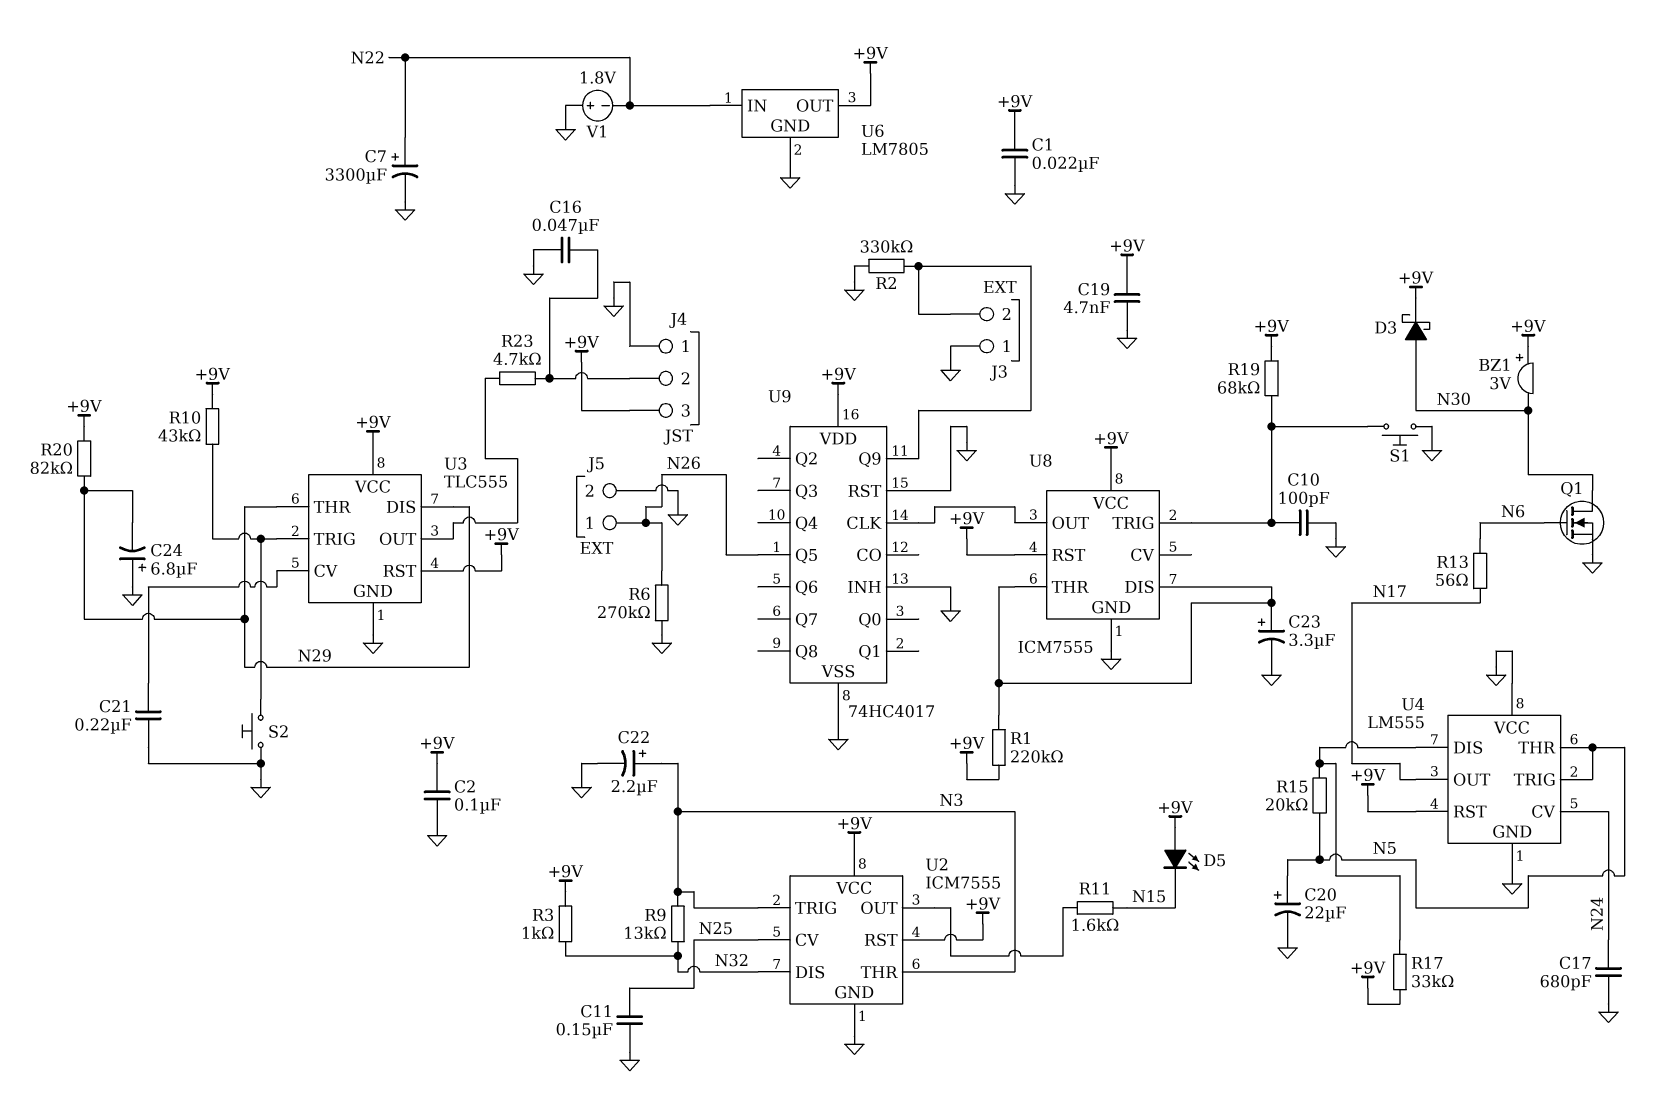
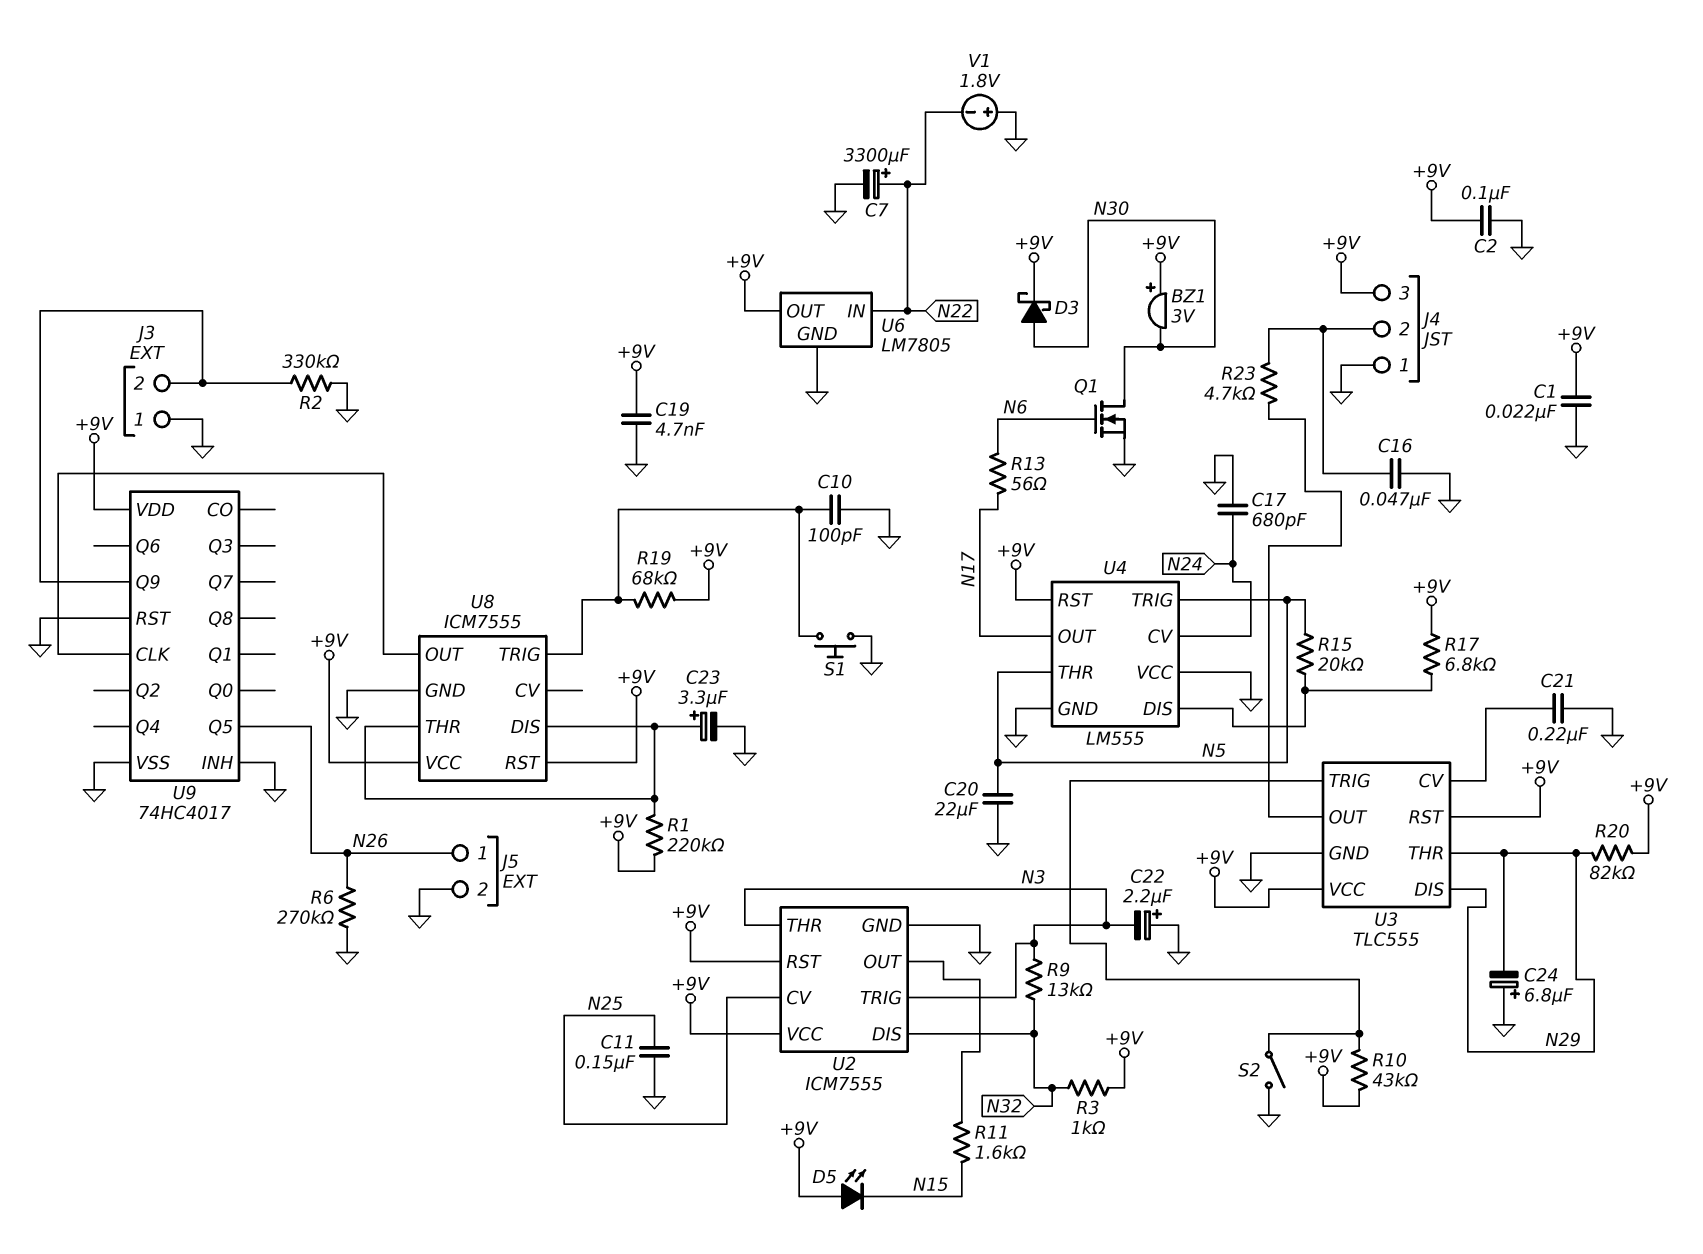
C20: 22uF (plus N5, minus GND) -> 22uF (GND, N5)
C22: 2.2uF (plus N3, minus GND) -> 2.2uF (plus GND, minus N3)
R17: 33k (+9V, U4/DIS) -> 6.8k (+9V, U4/DIS)
S2: button (GND, U3/TRIG) -> switch (GND, U3/TRIG)

